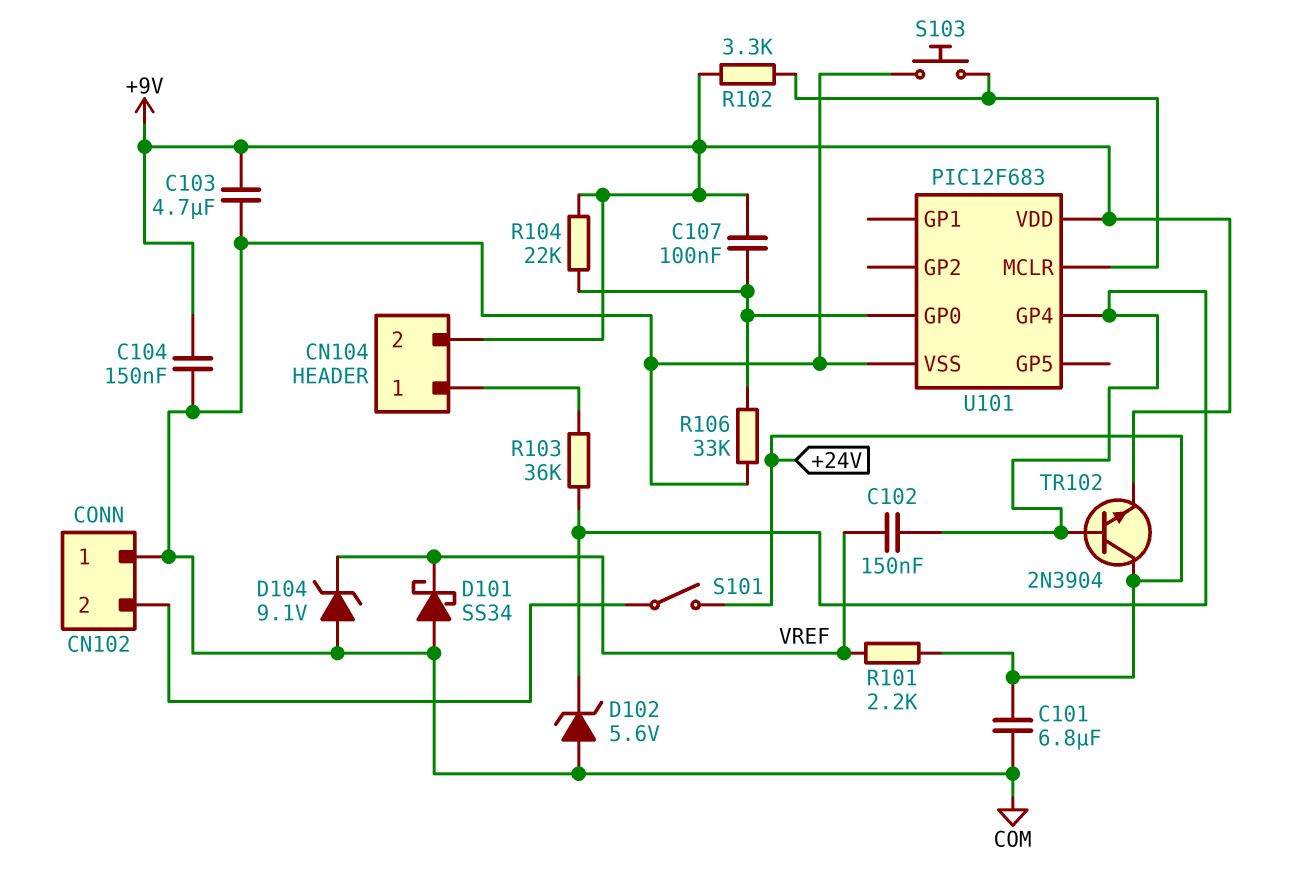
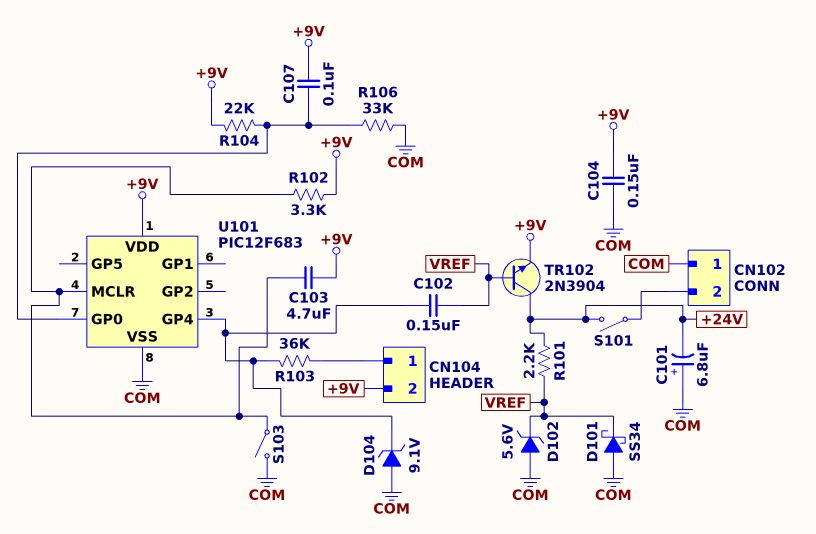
C101: 6.8uF (+24V, COM) -> 6.8uF (plus COM, minus +24V)
C103: 4.7uF (+9V, COM) -> 4.7uF (+9V, U101/MCLR)
D102: zener 5.6V (A COM, K U101/GP4) -> zener 5.6V (A COM, K VREF)
D104: zener 9.1V (A COM, K VREF) -> zener 9.1V (A COM, K U101/GP4)
S103: button (COM, U101/MCLR) -> switch (COM, U101/MCLR)
TR102: NPN 2N3904 (B U101/GP4, C +24V, E +9V) -> NPN 2N3904 (B VREF, C +24V, E +9V)

